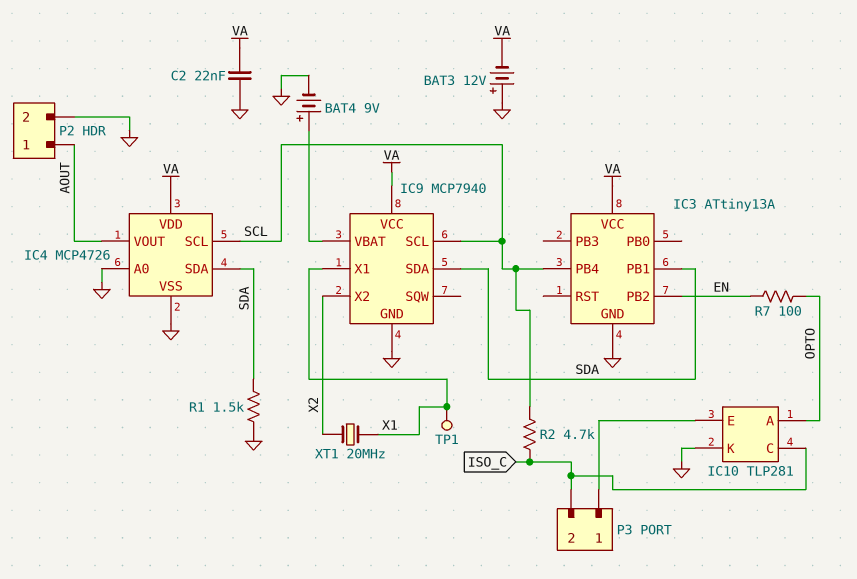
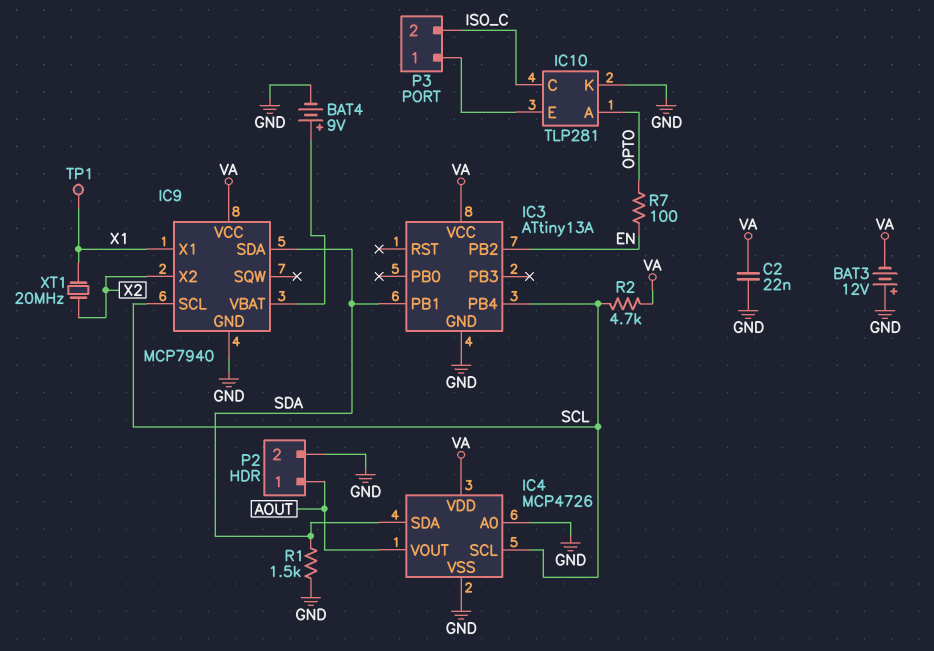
R2: 4.7k (ISO_C, SCL) -> 4.7k (SCL, VA)

